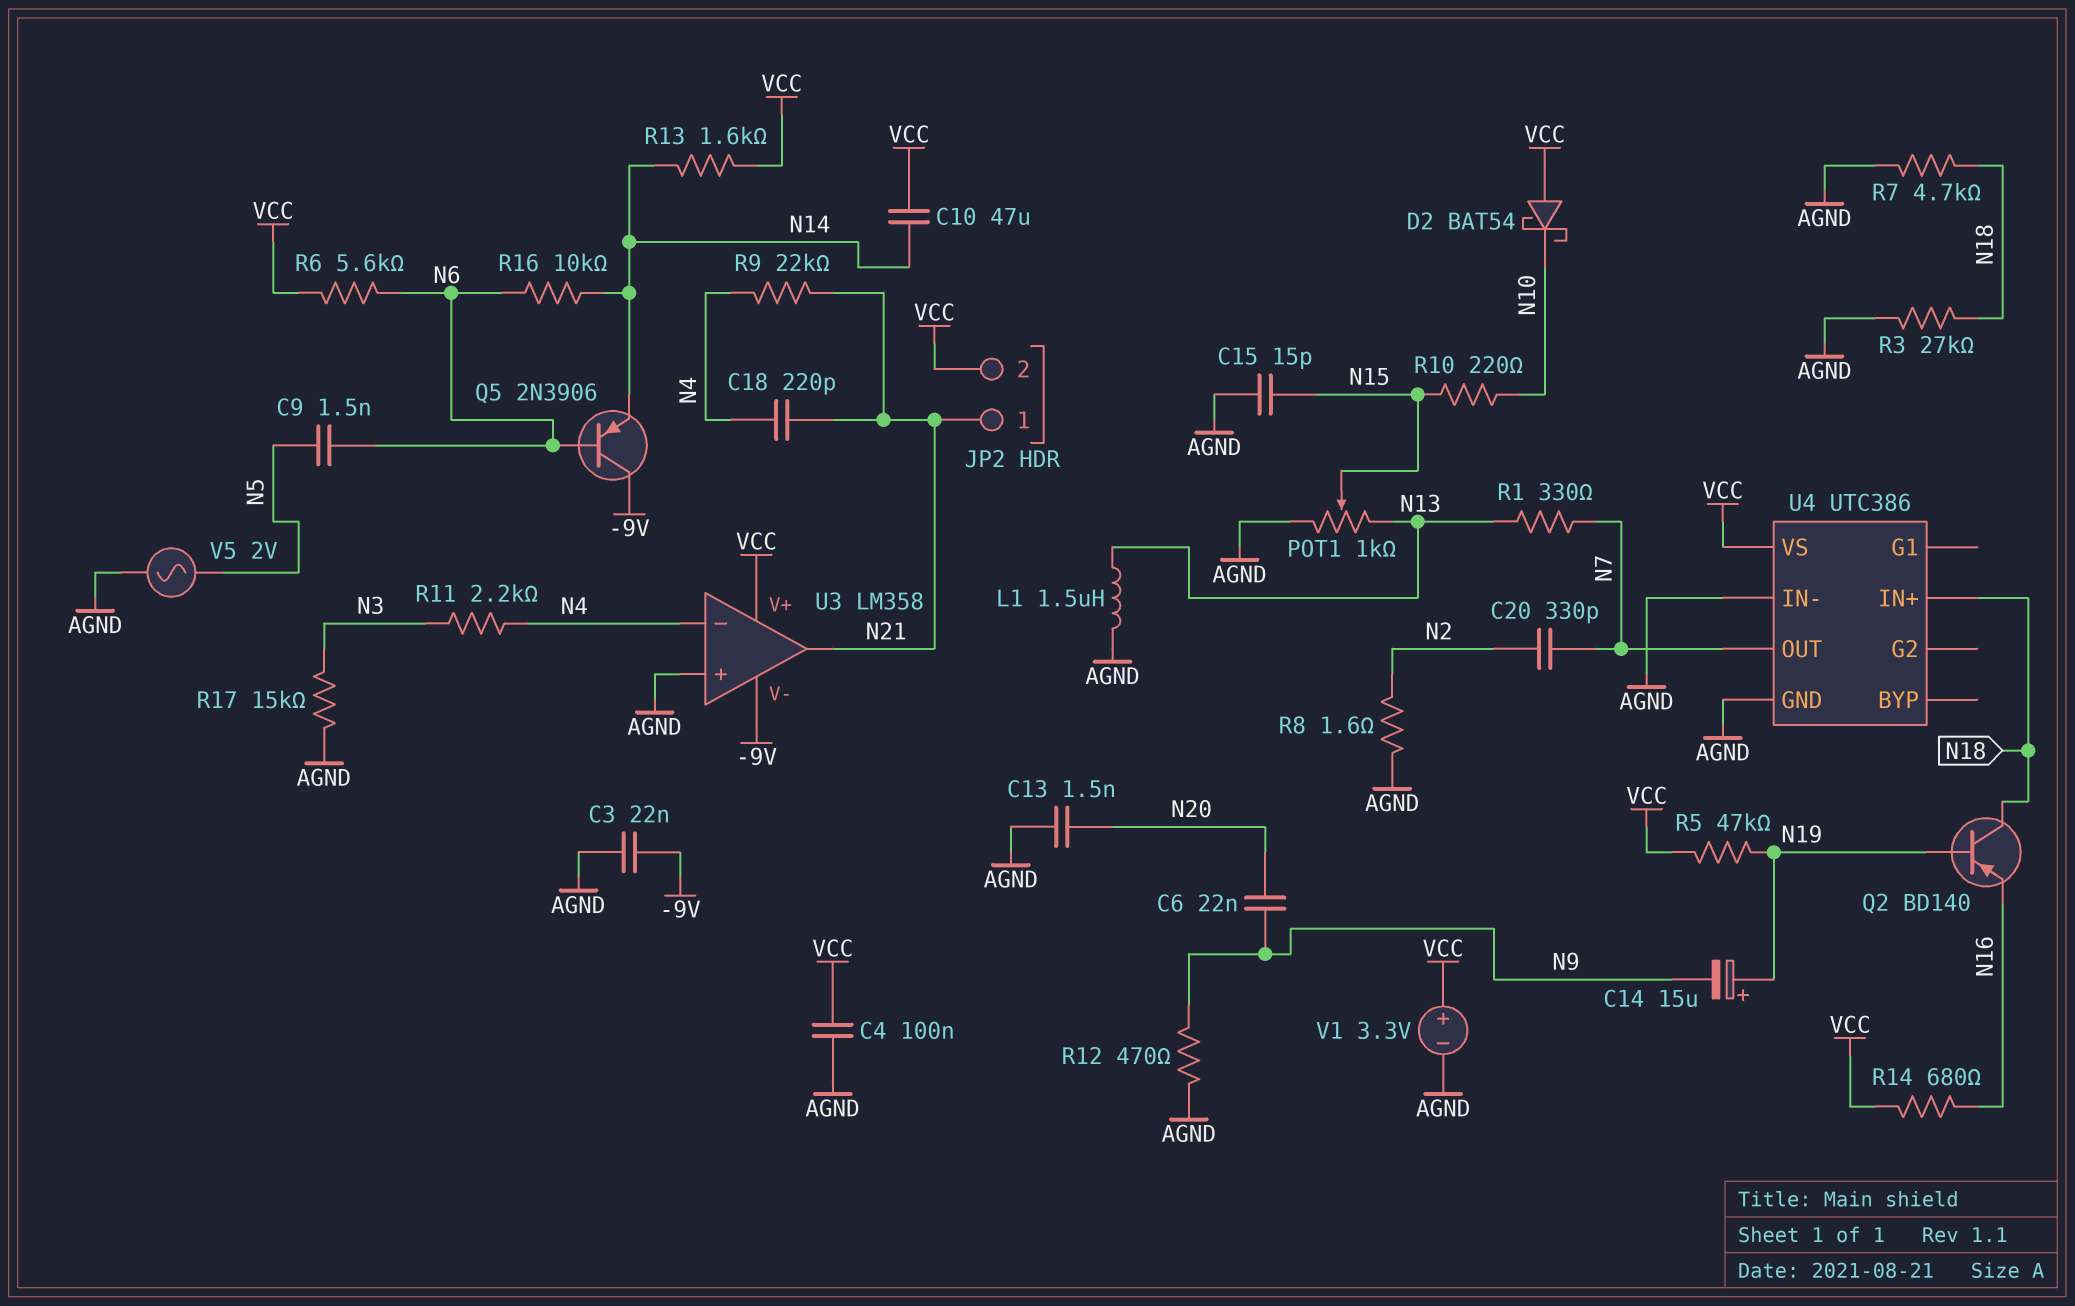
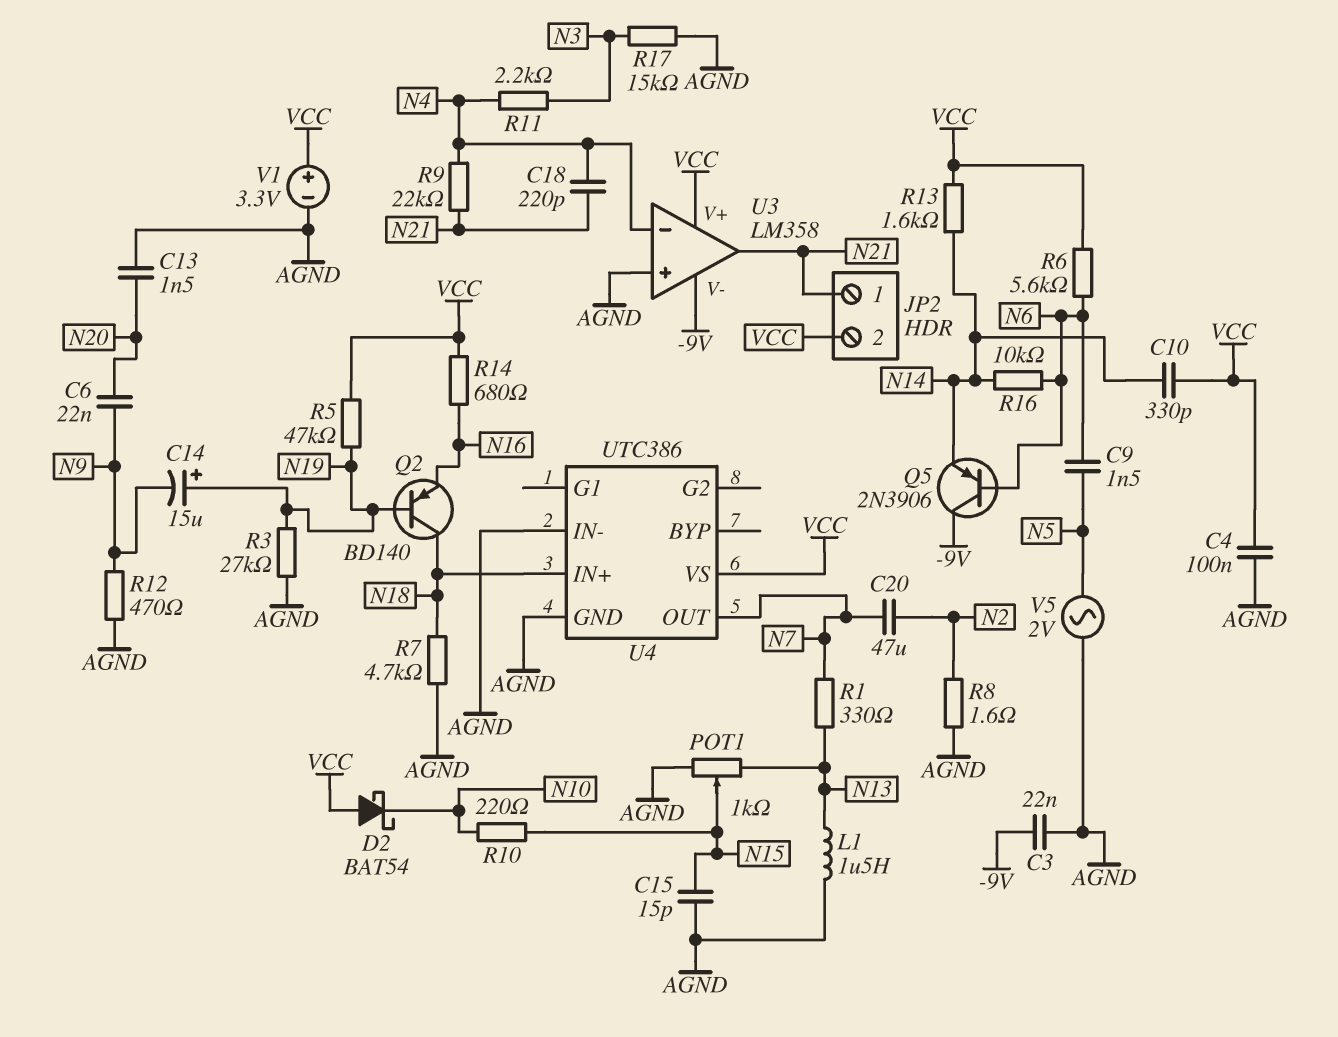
C10: 47uF (N14, VCC) -> 330pF (N14, VCC)
C20: 330pF (N2, N7) -> 47uF (N2, N7)
R3: 27k (AGND, N18) -> 27k (AGND, N19)

